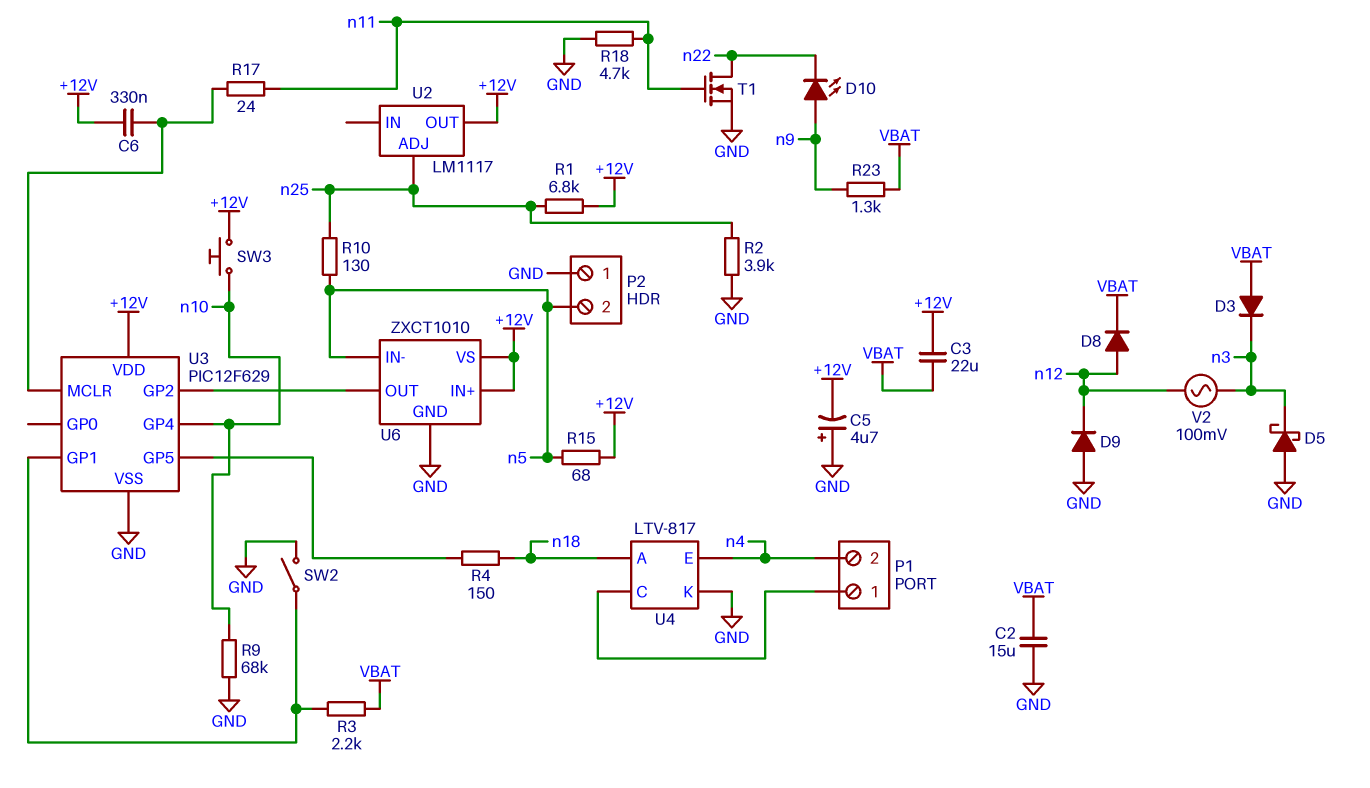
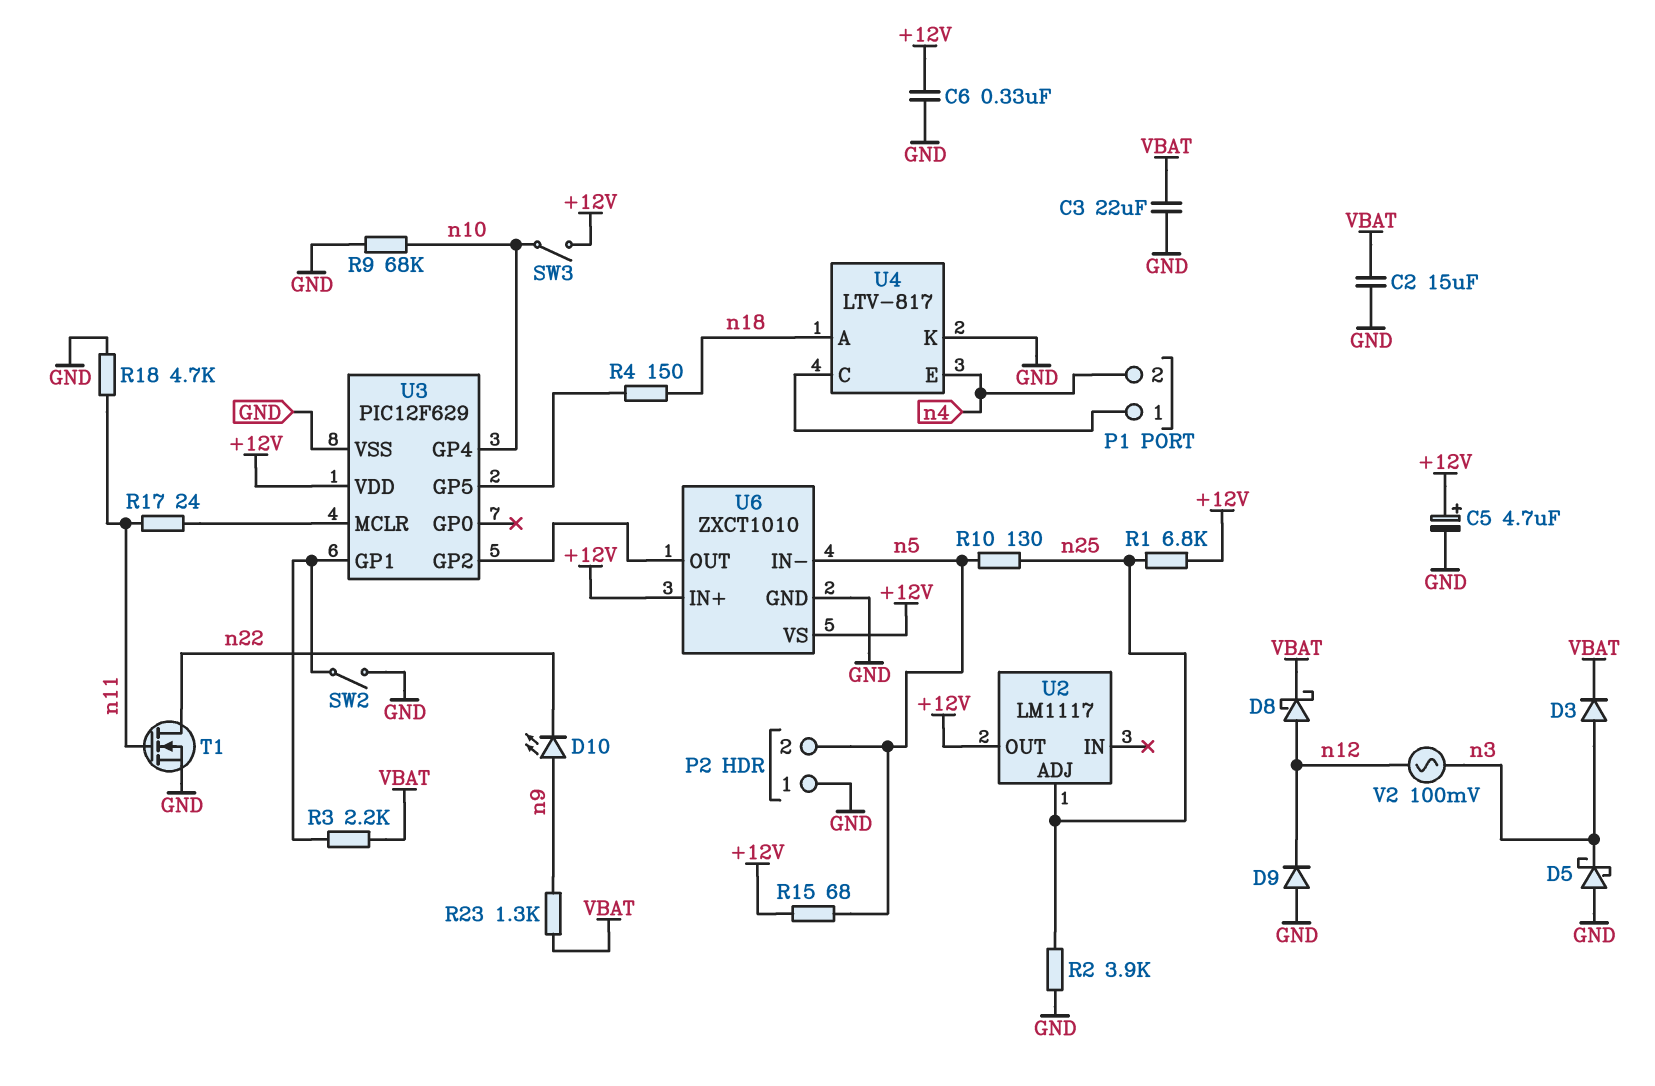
C3: 22uF (+12V, VBAT) -> 22uF (GND, VBAT)
C5: 4.7uF (plus GND, minus +12V) -> 4.7uF (plus +12V, minus GND)
C6: 330nF (+12V, U3/MCLR) -> 330nF (+12V, GND)
D3: diode (A VBAT, K n3) -> diode (A n3, K VBAT)
D8: diode (A n12, K VBAT) -> schottky (A n12, K VBAT)
SW3: button (+12V, n10) -> switch (+12V, n10)

